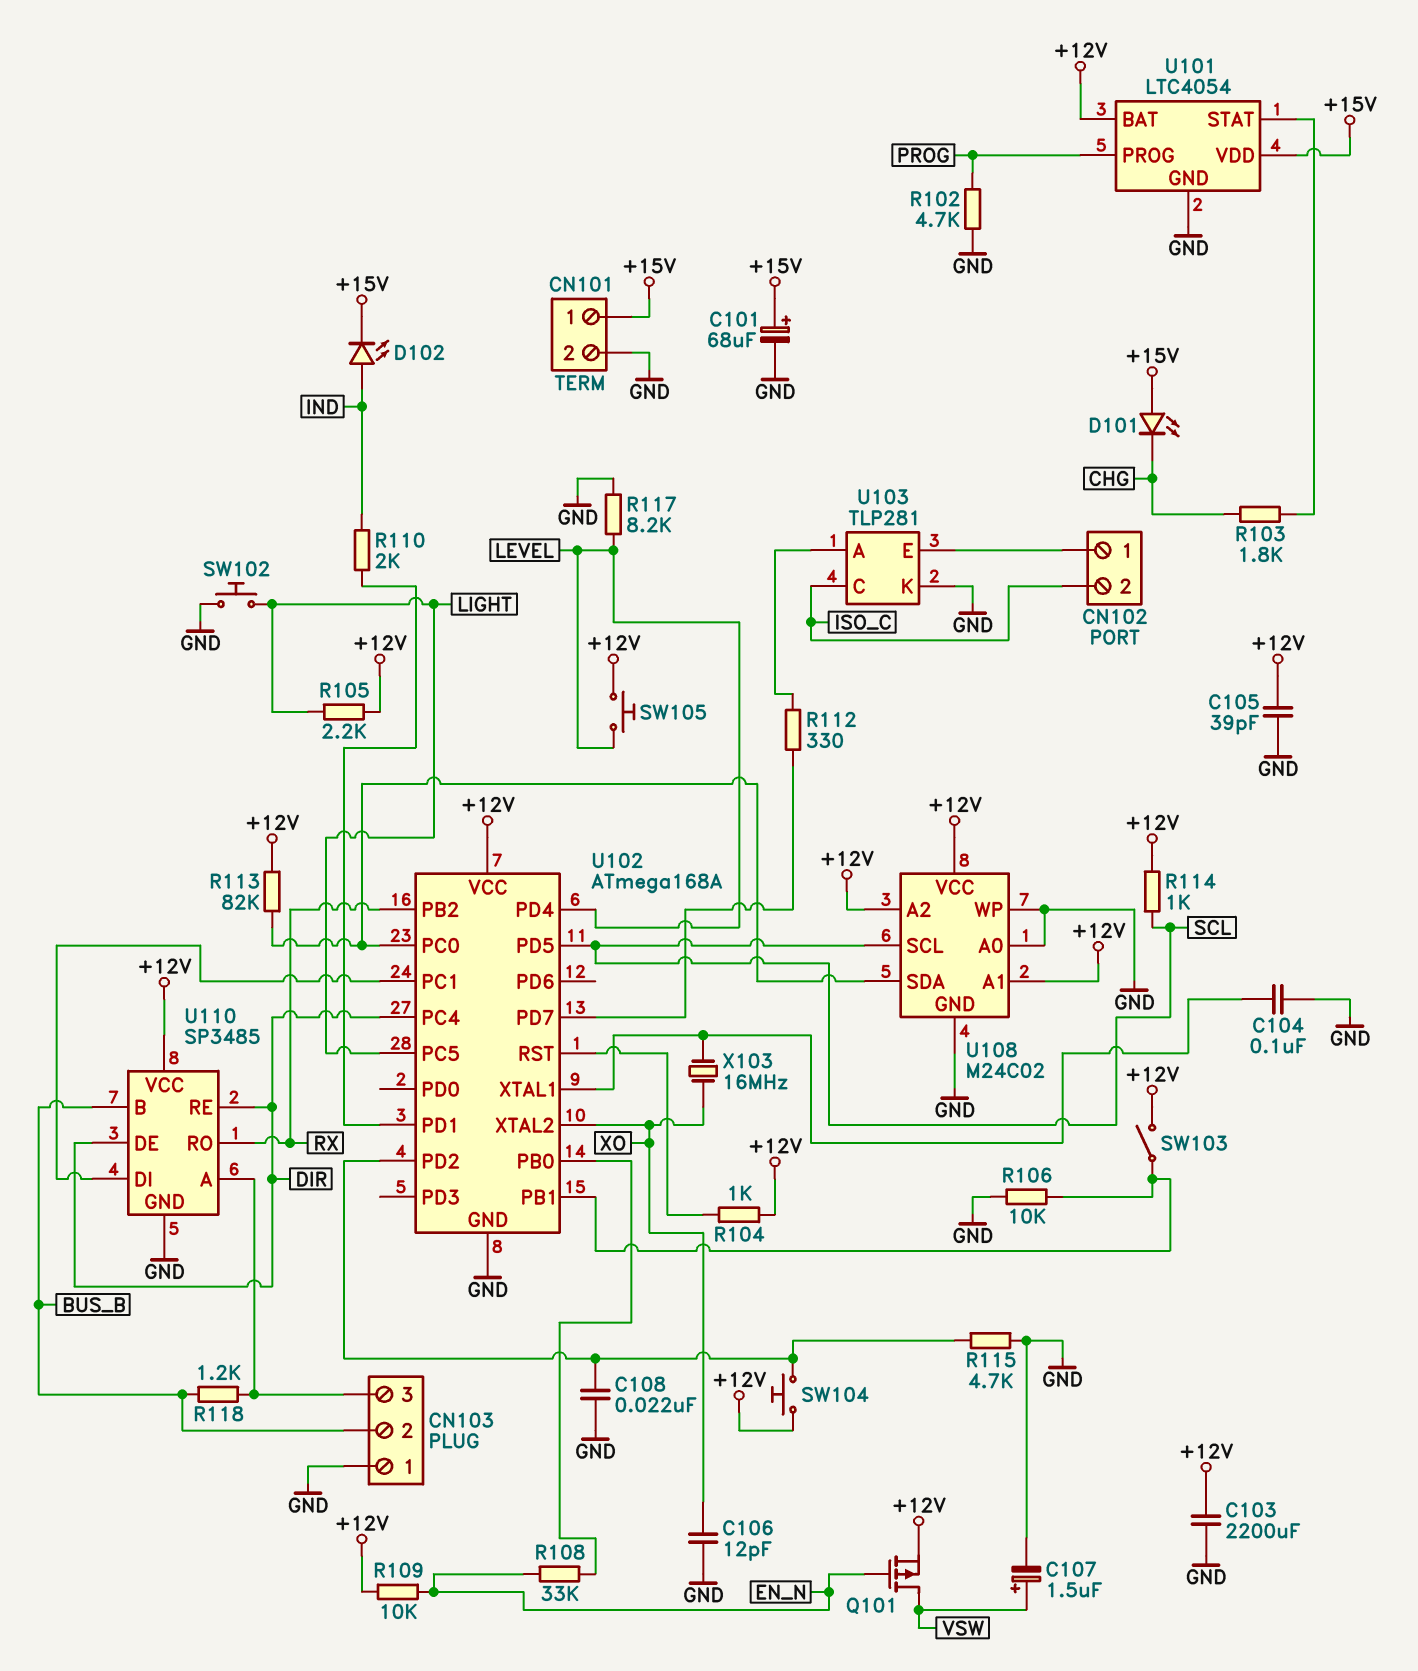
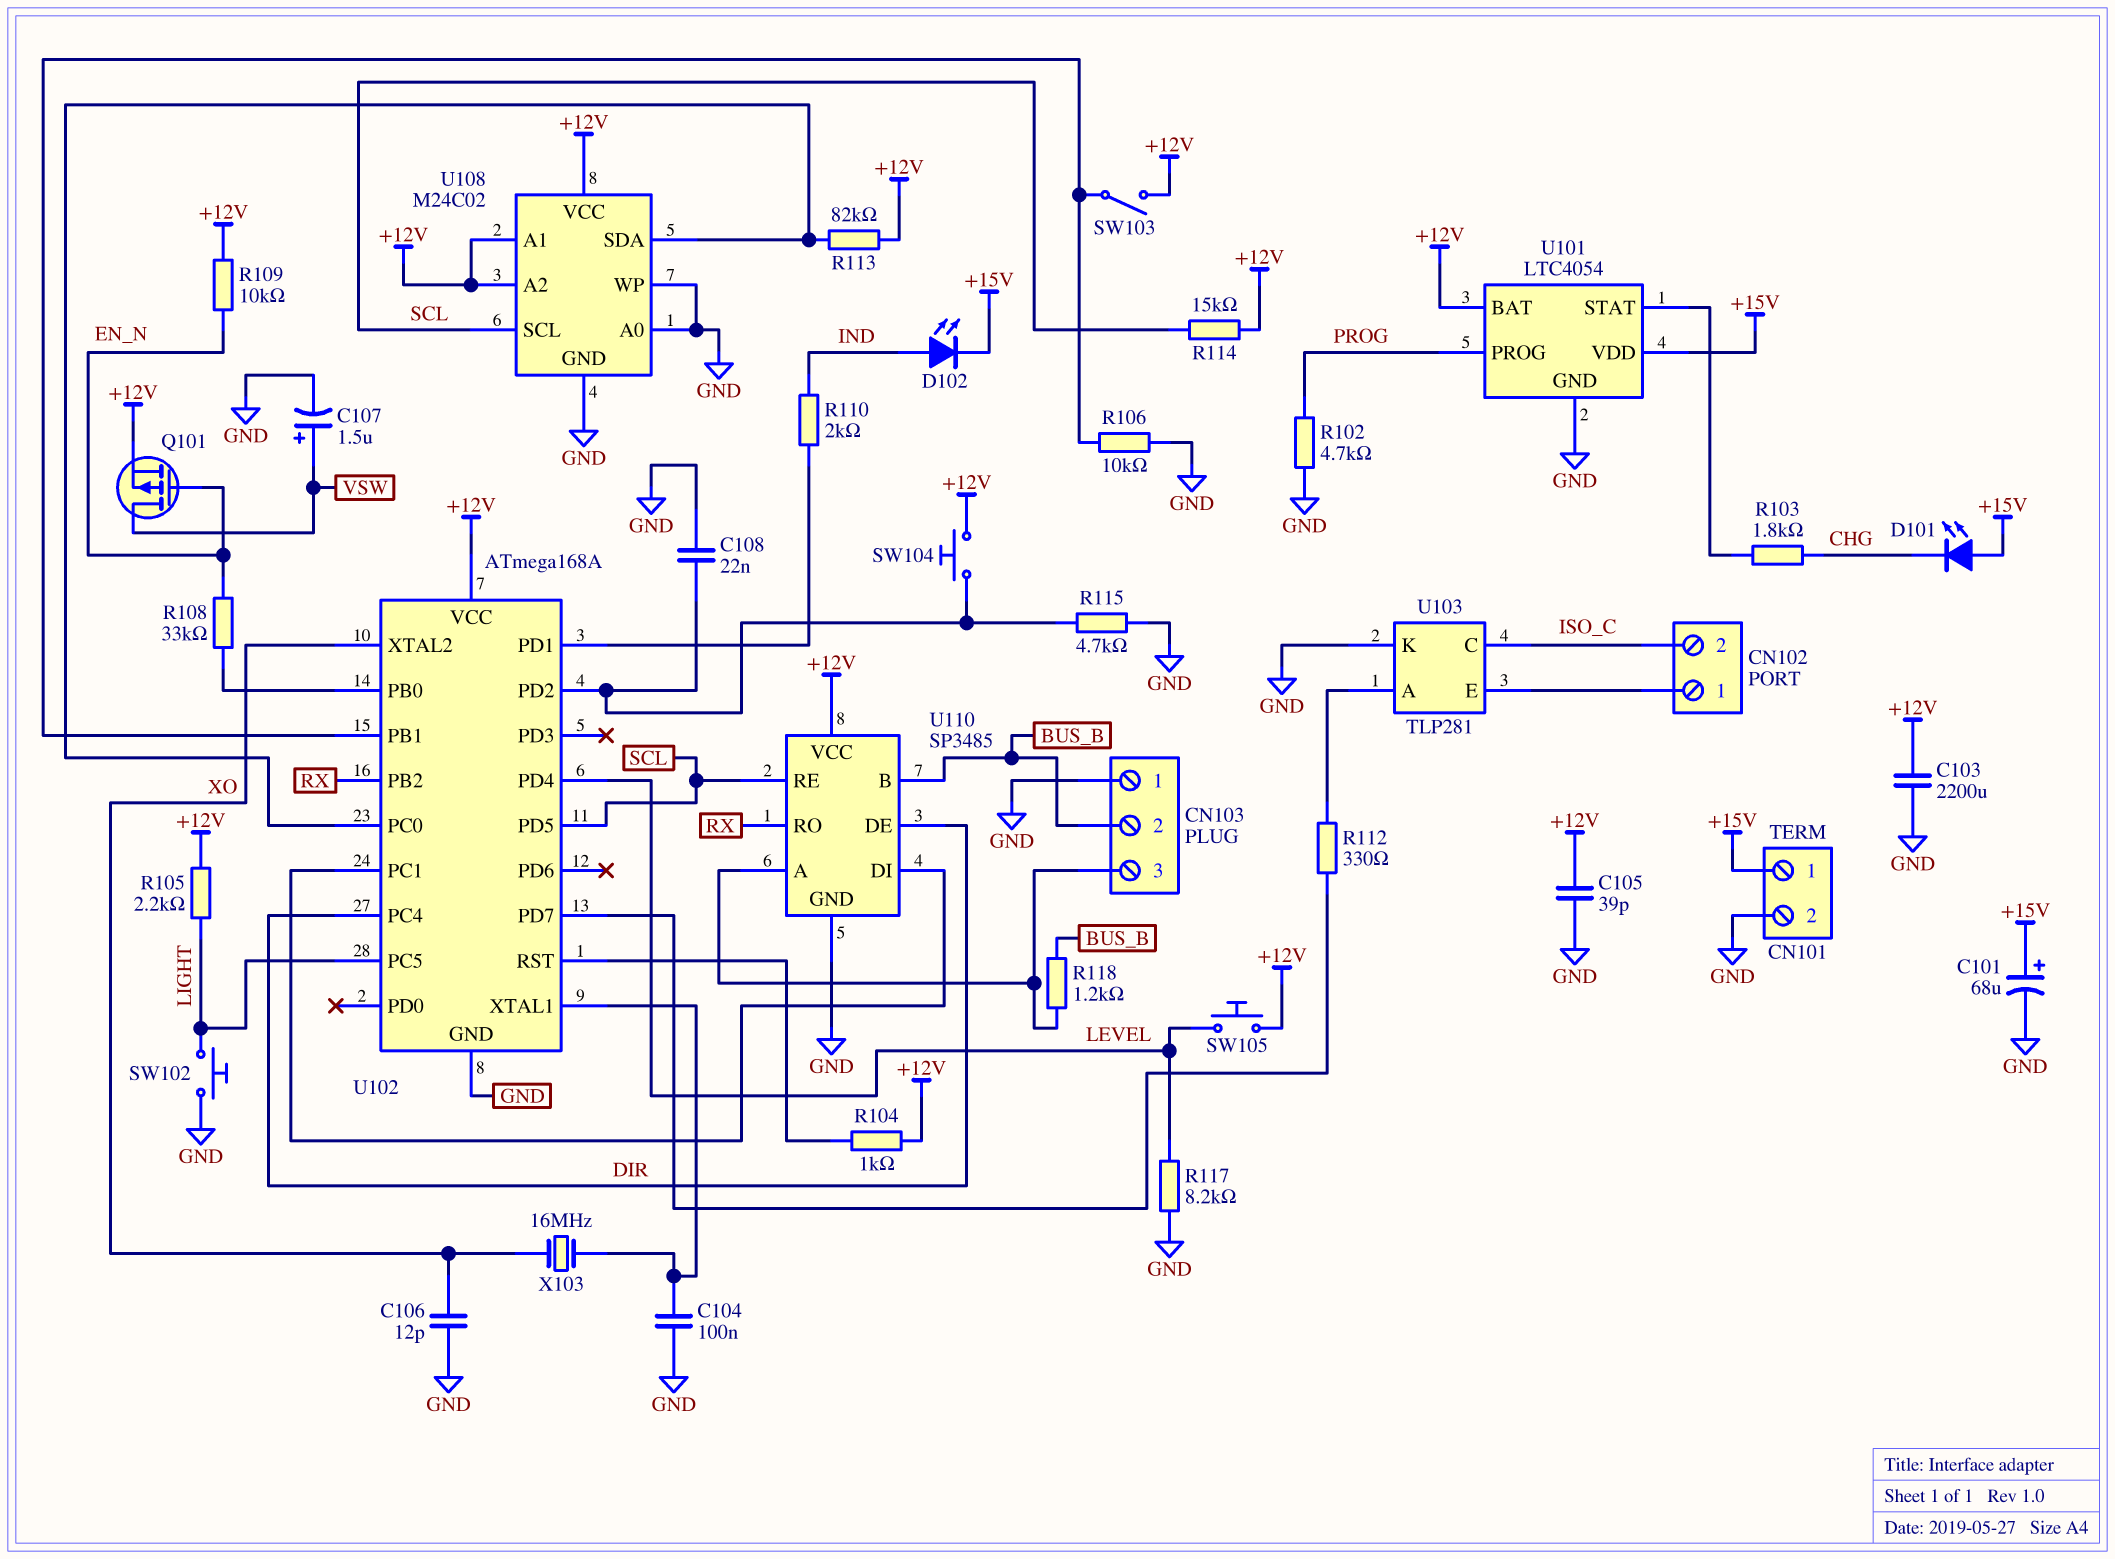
R114: 1k (+12V, SCL) -> 15k (+12V, SCL)
U110 pin RE: DIR -> SCL

